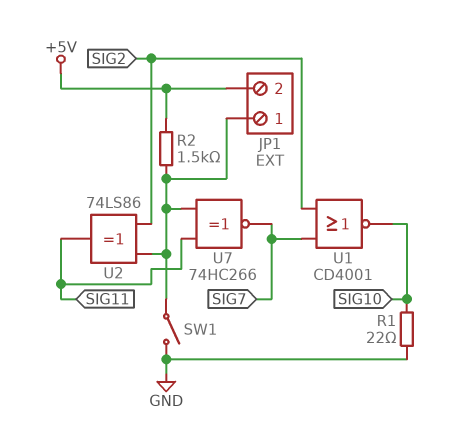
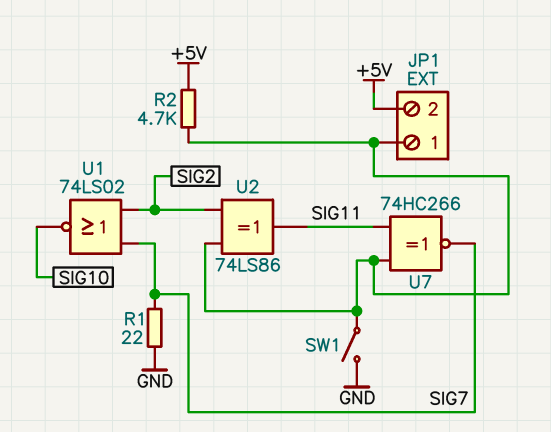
R1: 22 (GND, SIG10) -> 22 (GND, SIG7)
R2: 1.5k (+5V, JP1/1) -> 4.7k (+5V, JP1/1)
U1: NOR CD4001 (in SIG2, in SIG7, out SIG10) -> NOR 74LS02 (in SIG2, in SIG7, out SIG10)

